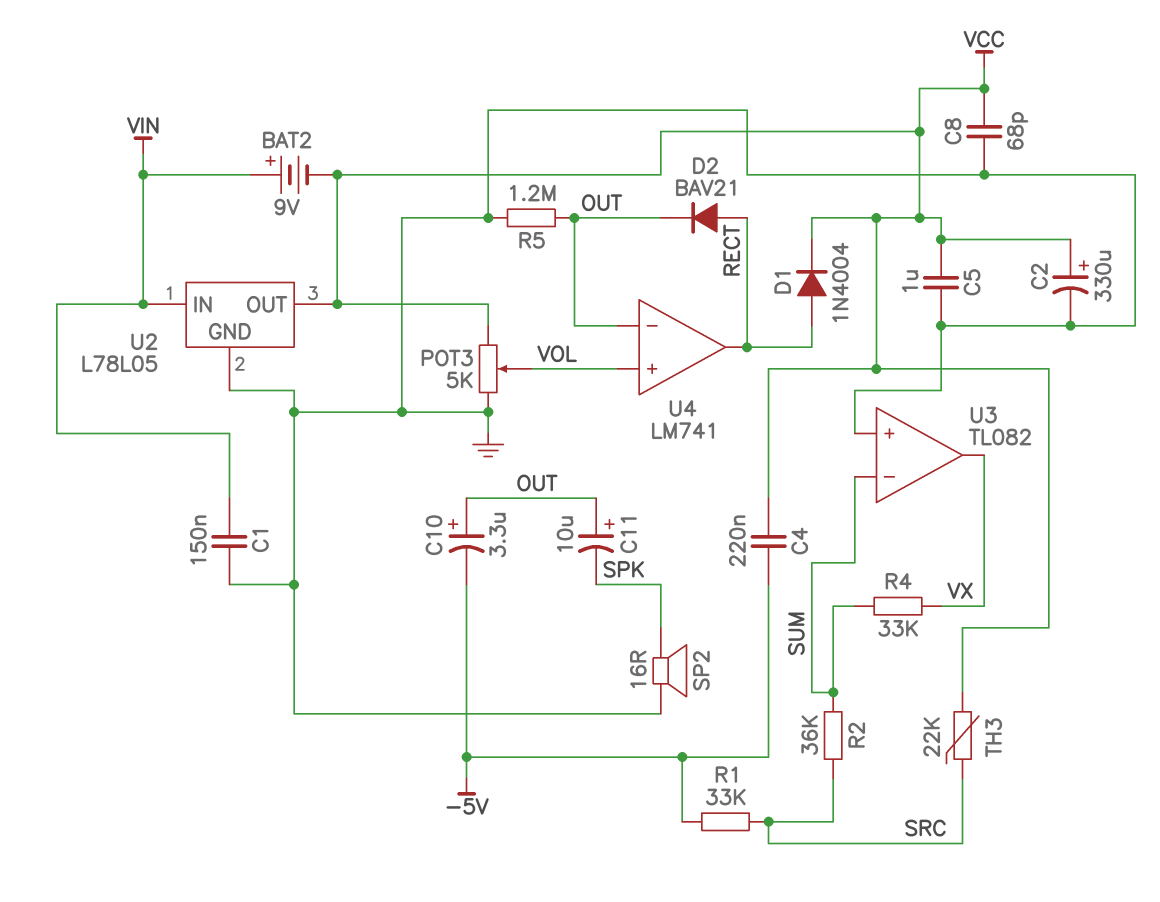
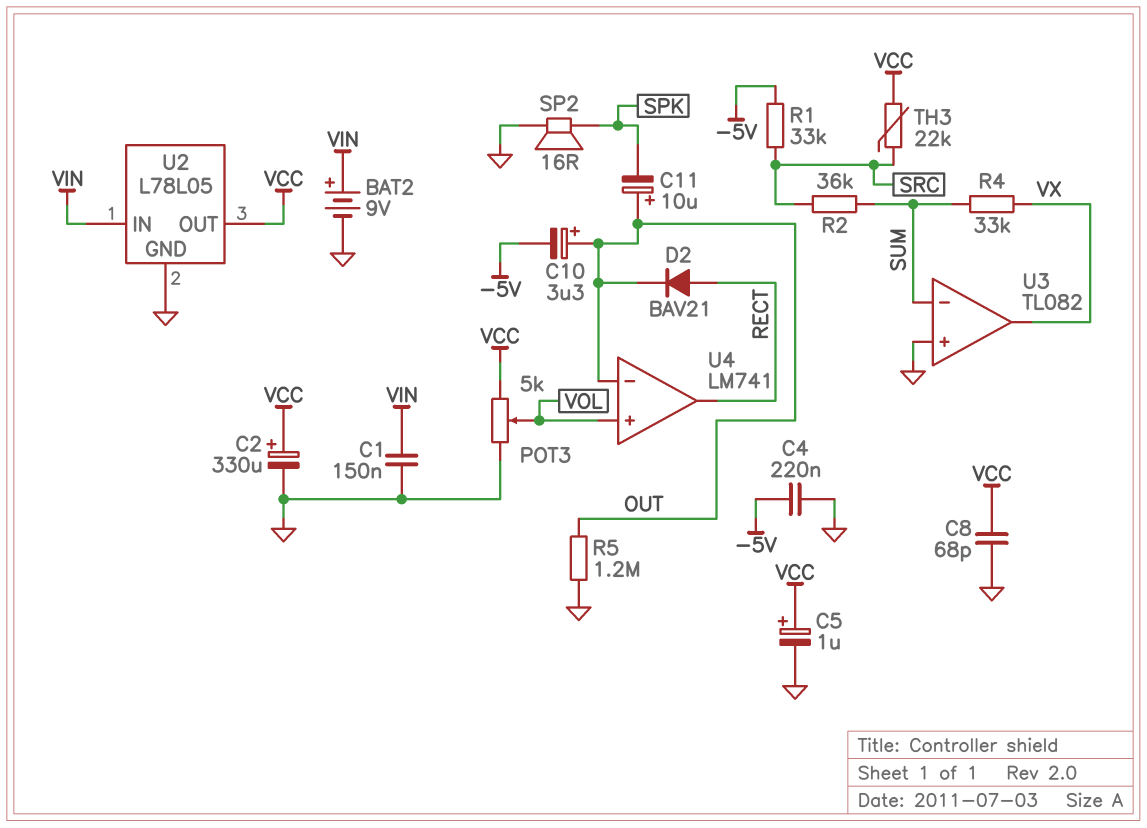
BAT2: 9V (plus VIN, minus VCC) -> 9V (plus VIN, minus GND)
C4: 220nF (-5V, VCC) -> 220nF (-5V, GND)
C5: 1uF (GND, VCC) -> 1uF (plus VCC, minus GND)
D1: diode 1N4004 (A RECT, K VCC) -> none

